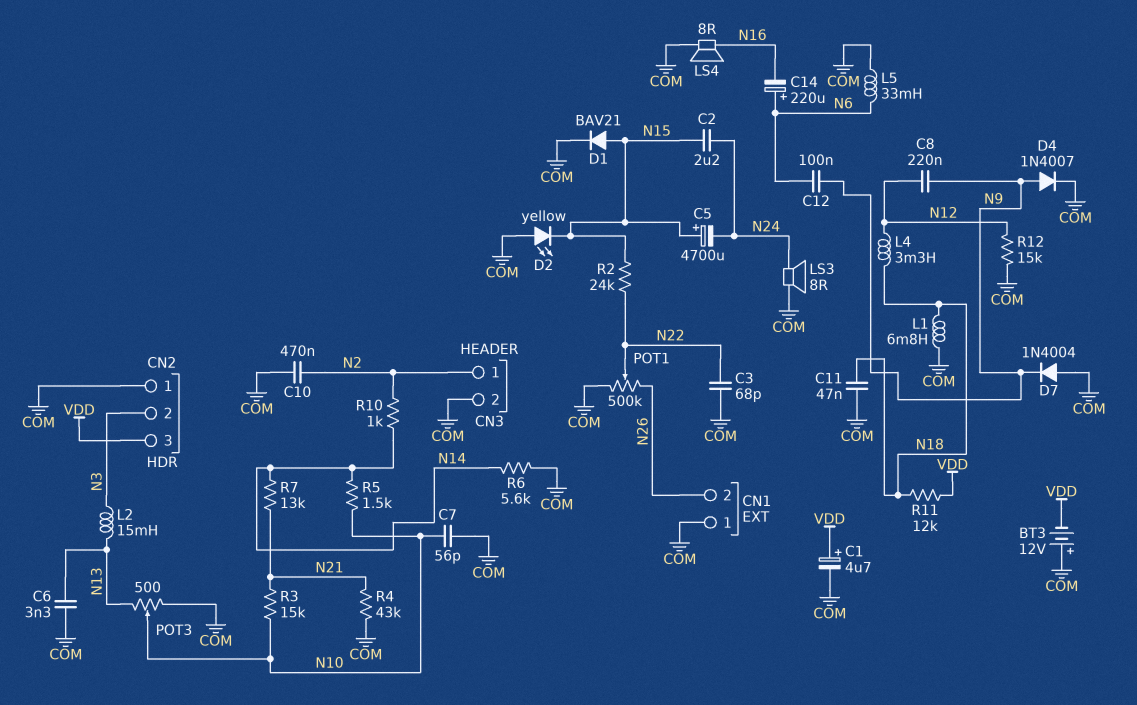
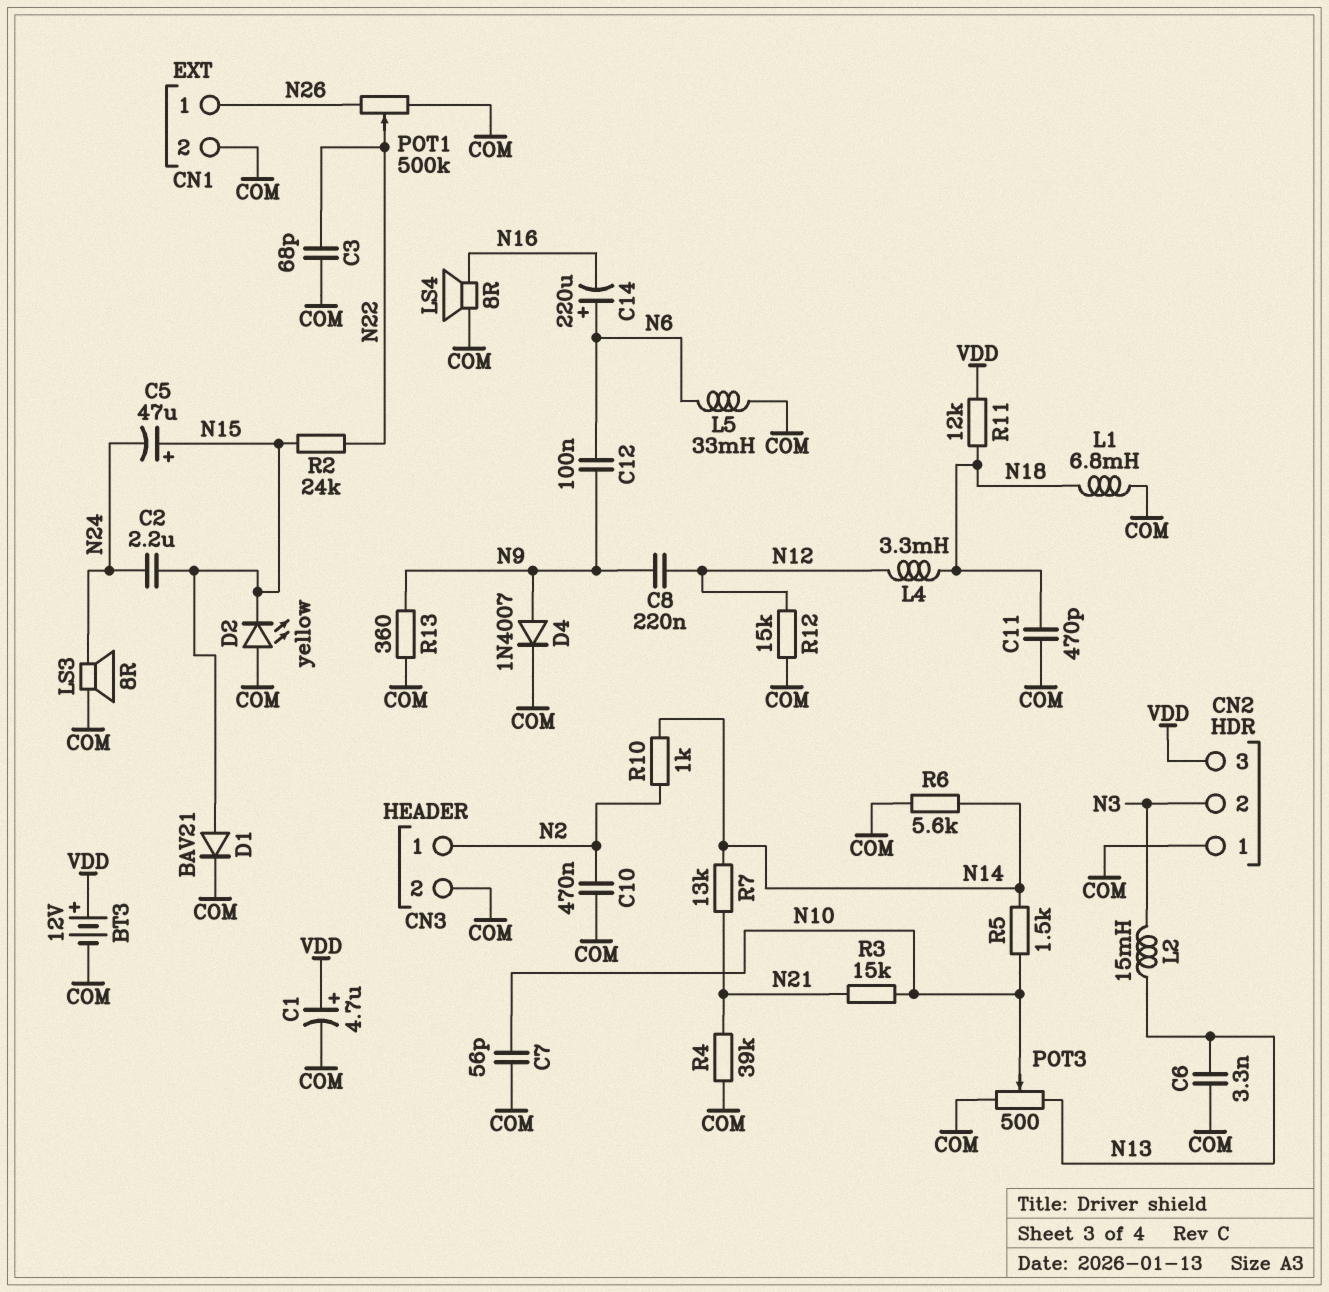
BT3: 12V (plus COM, minus VDD) -> 12V (plus VDD, minus COM)
C5: 4700uF (plus N15, minus N24) -> 47uF (plus N15, minus N24)
C11: 47nF (COM, N18) -> 470pF (COM, N18)
CN1 pin 1: COM -> N26
CN1 pin 2: N26 -> COM
D7: diode 1N4004 (A COM, K N9) -> none
R4: 43k (COM, N21) -> 39k (COM, N21)
R13: none -> 360 (COM, N9)

